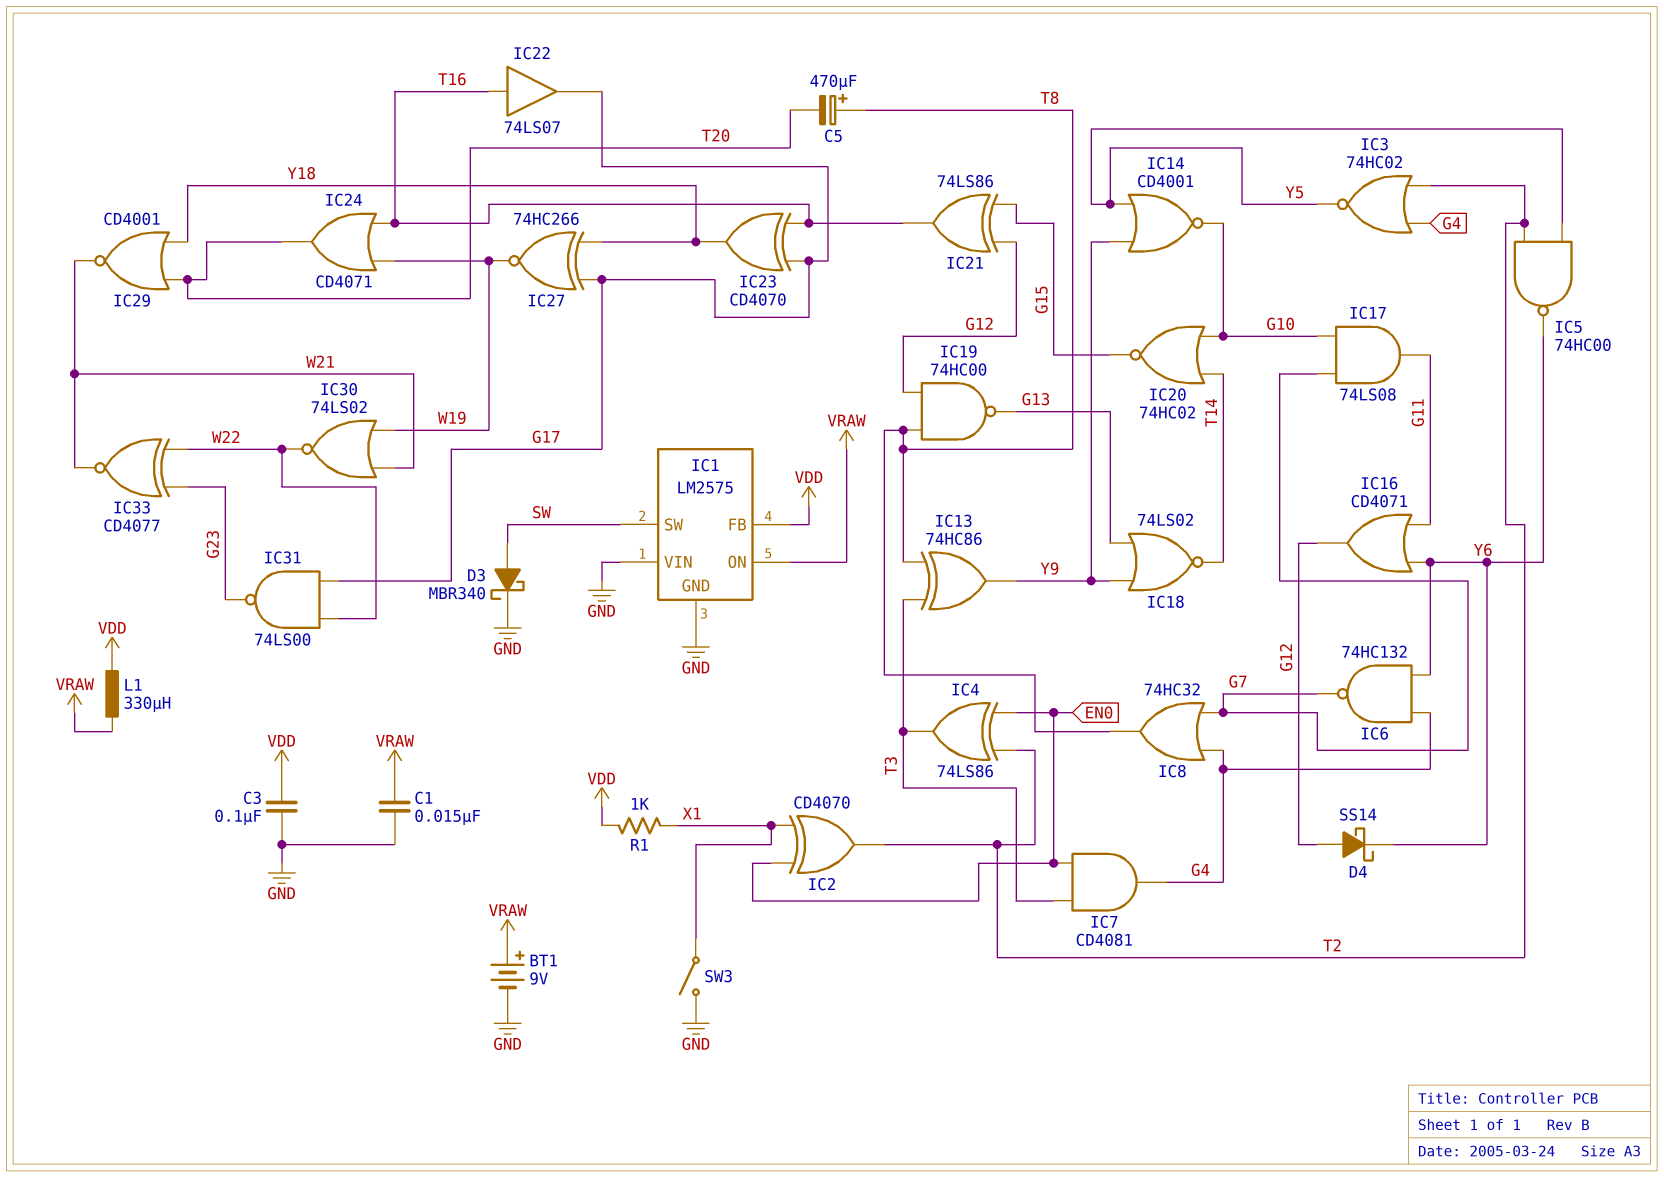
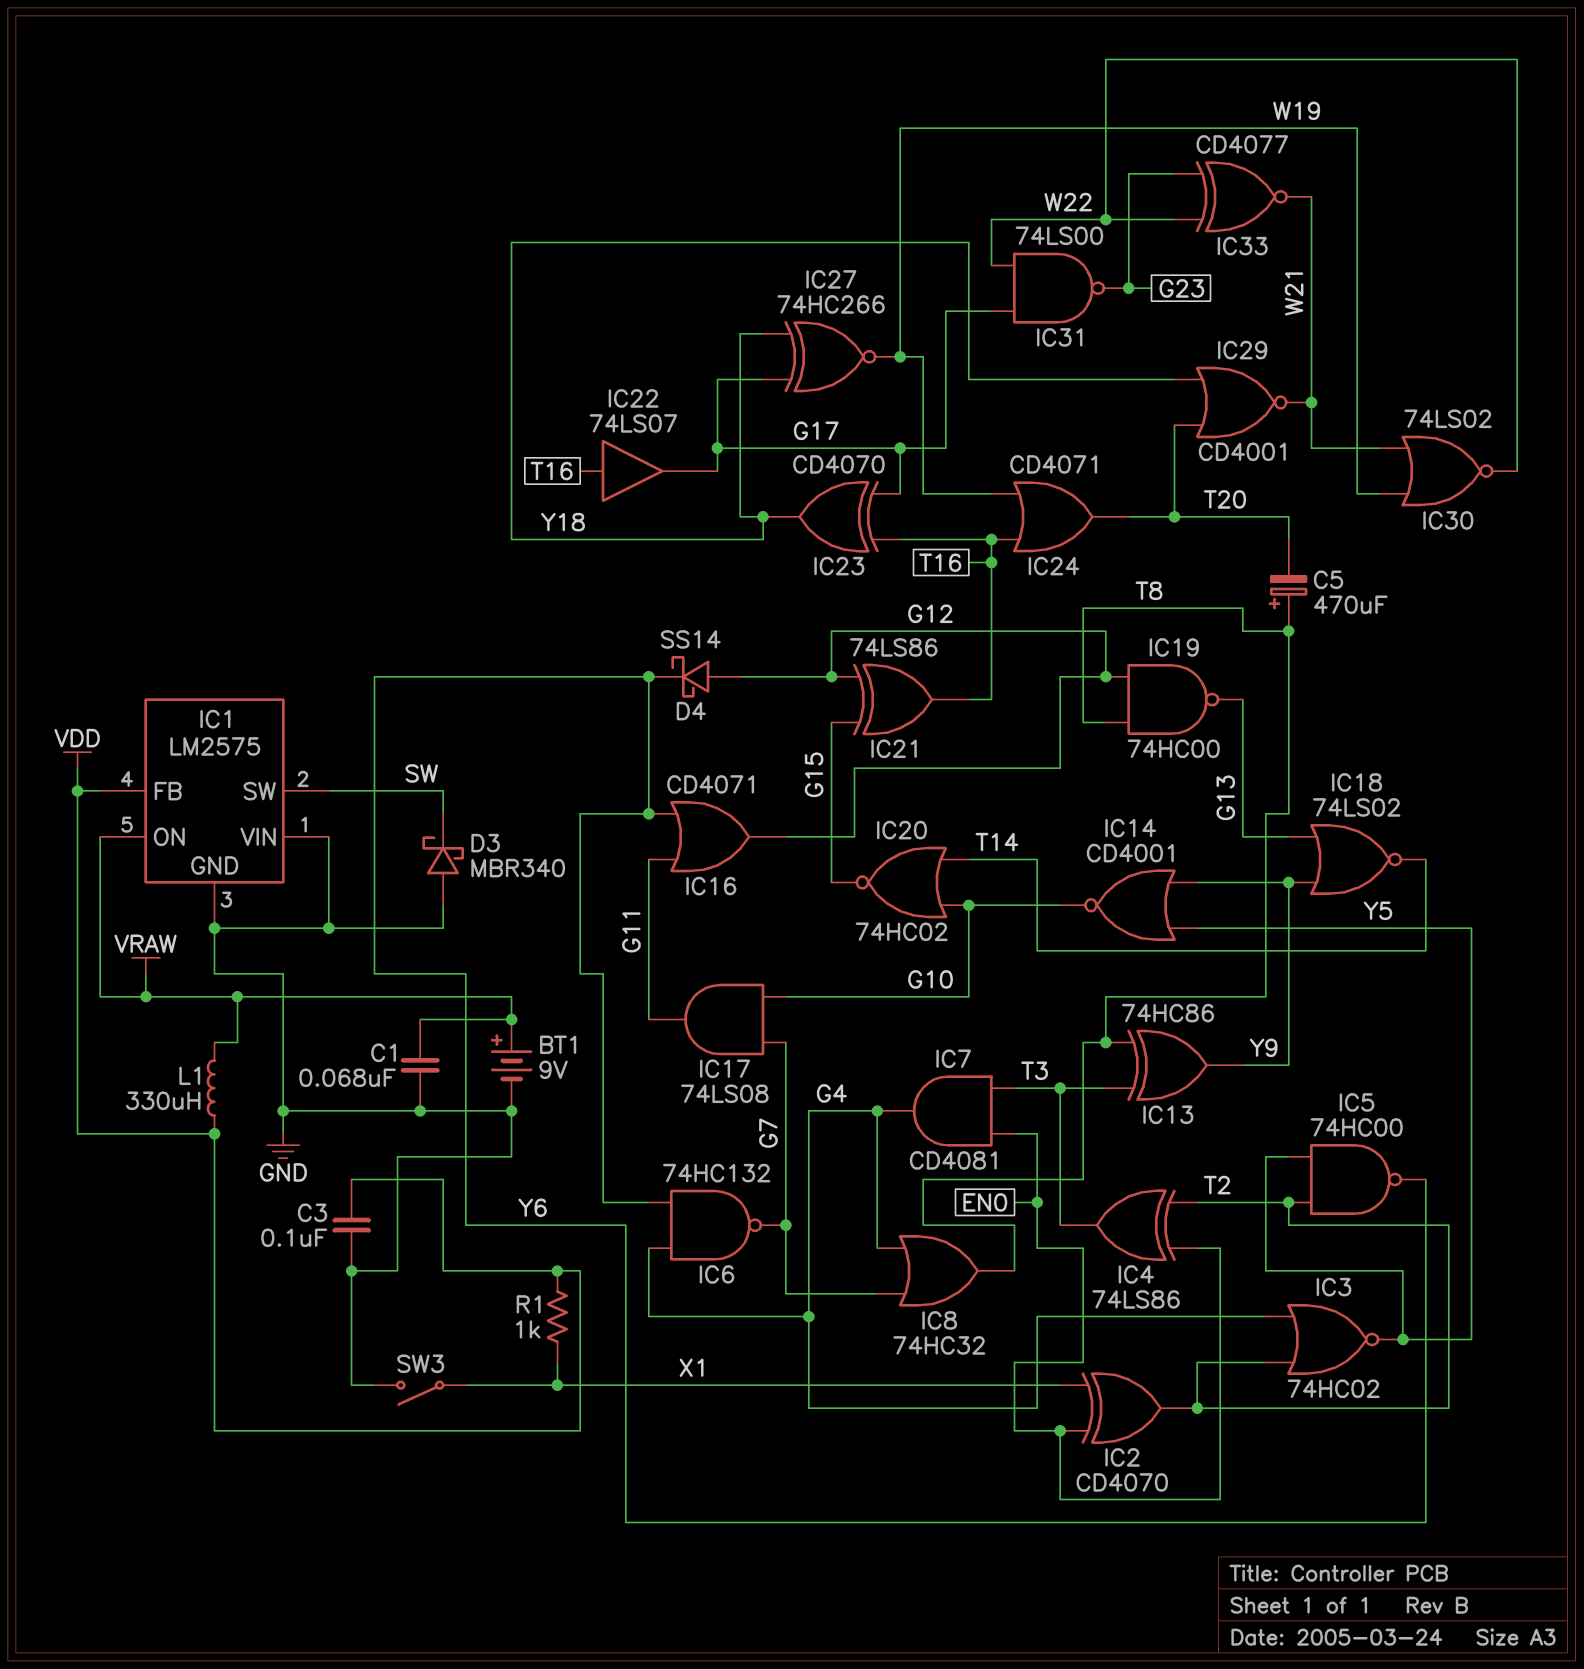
C1: 15nF (GND, VRAW) -> 68nF (GND, VRAW)
D3: schottky MBR340 (A SW, K GND) -> schottky MBR340 (A GND, K SW)

